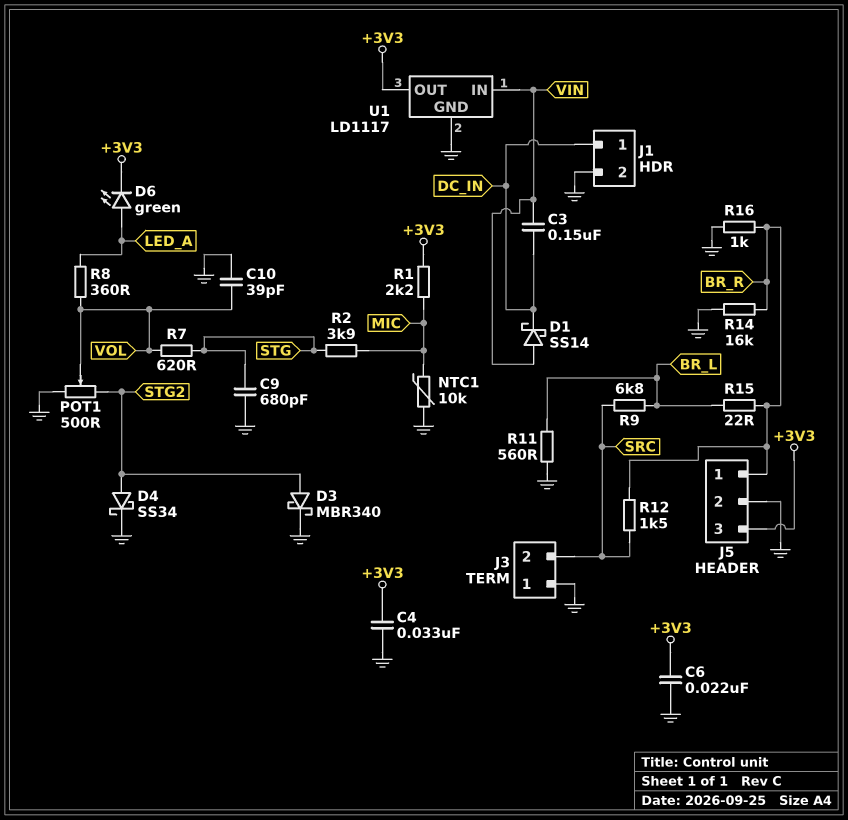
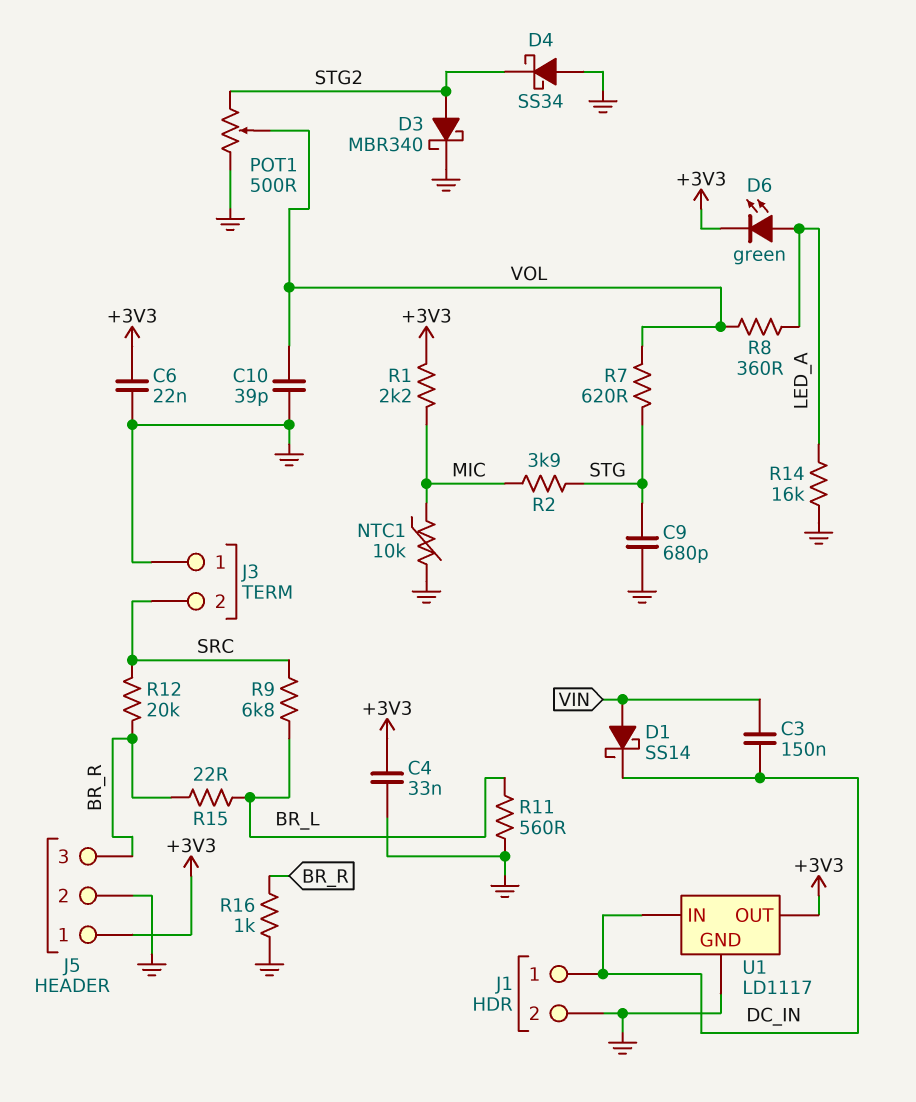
D4: schottky SS34 (A STG2, K GND) -> schottky SS34 (A GND, K STG2)
J5 pin 1: BR_R -> +3V3
J5 pin 3: +3V3 -> BR_R
R12: 1.5k (BR_R, SRC) -> 20k (BR_R, SRC)
R14: 16k (BR_R, GND) -> 16k (GND, LED_A)
U1 pin IN: VIN -> DC_IN

